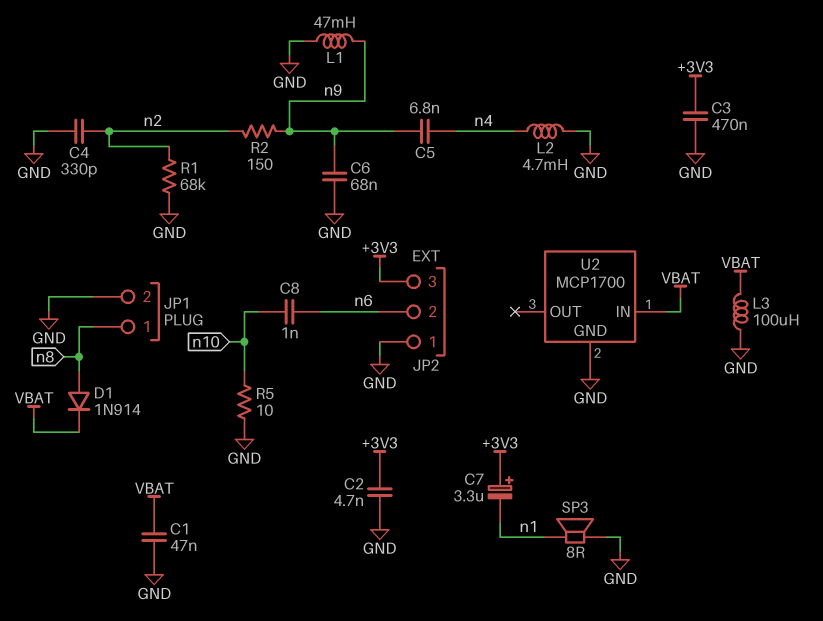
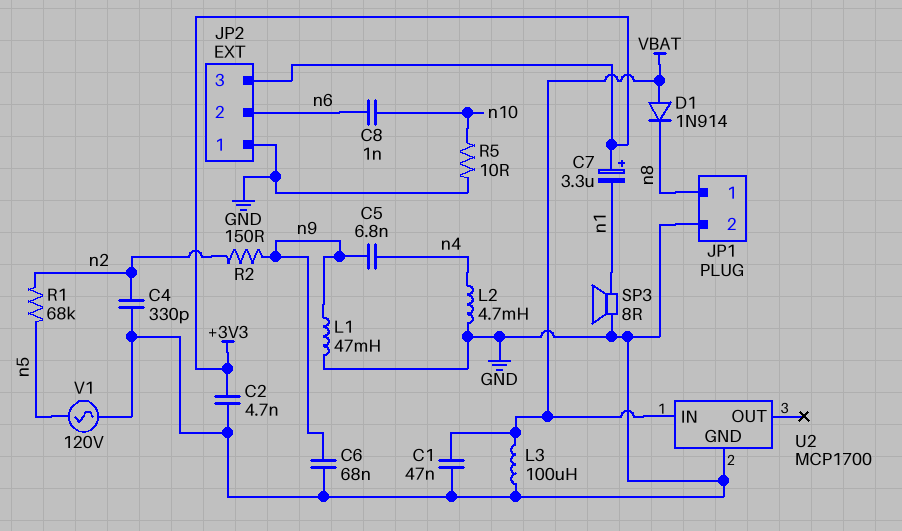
C3: 470nF (+3V3, GND) -> none
D1: diode 1N914 (A n8, K VBAT) -> diode 1N914 (A VBAT, K n8)
R1: 68k (GND, n2) -> 68k (n2, n5)
V1: none -> AC 120V (GND, n5)

